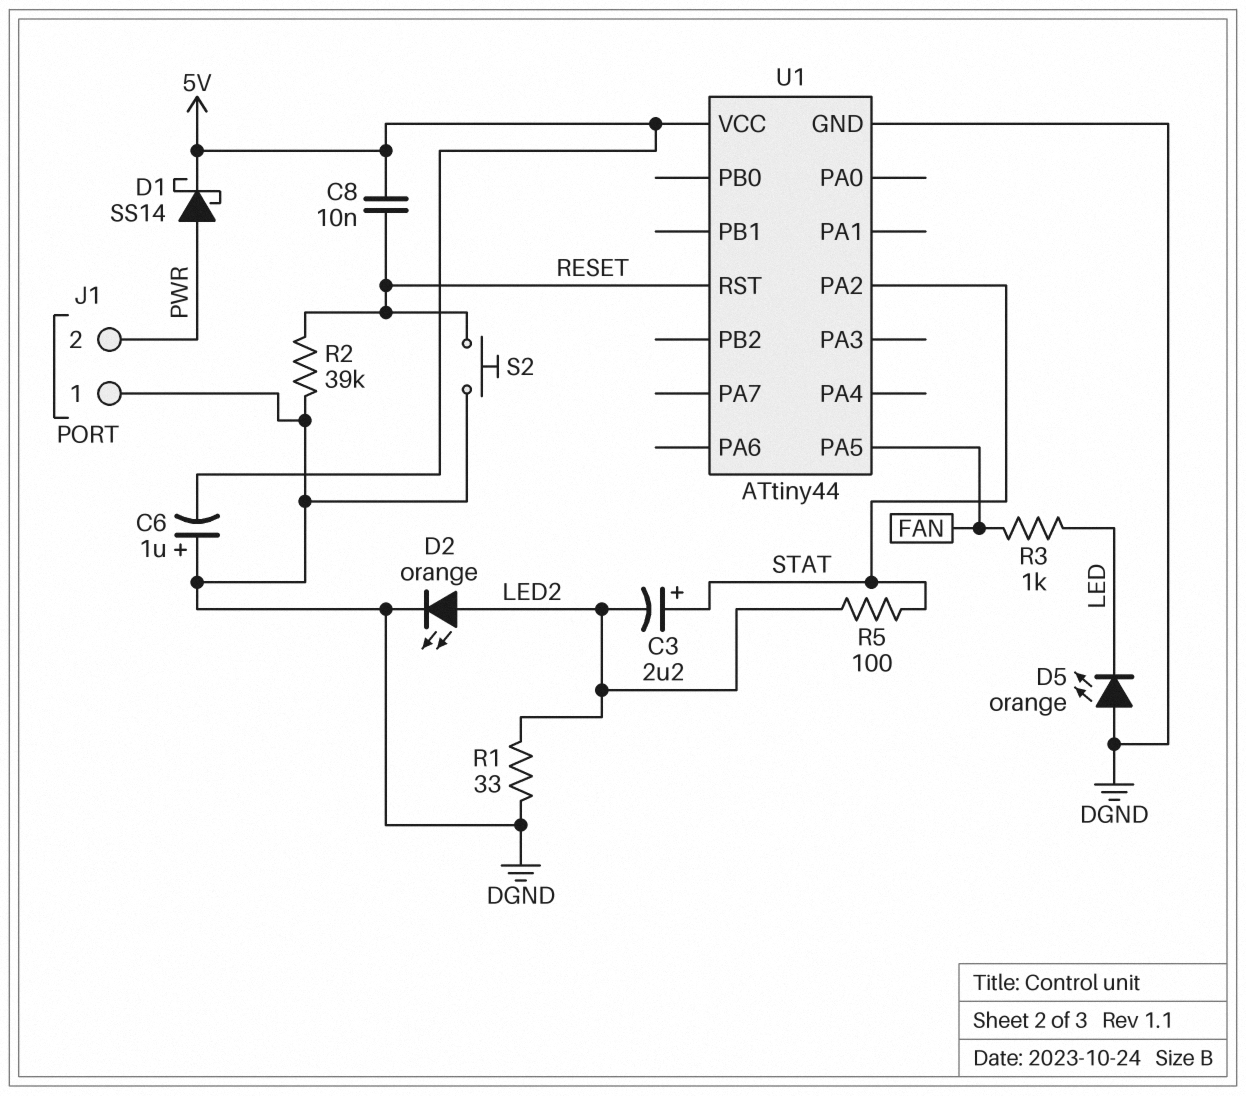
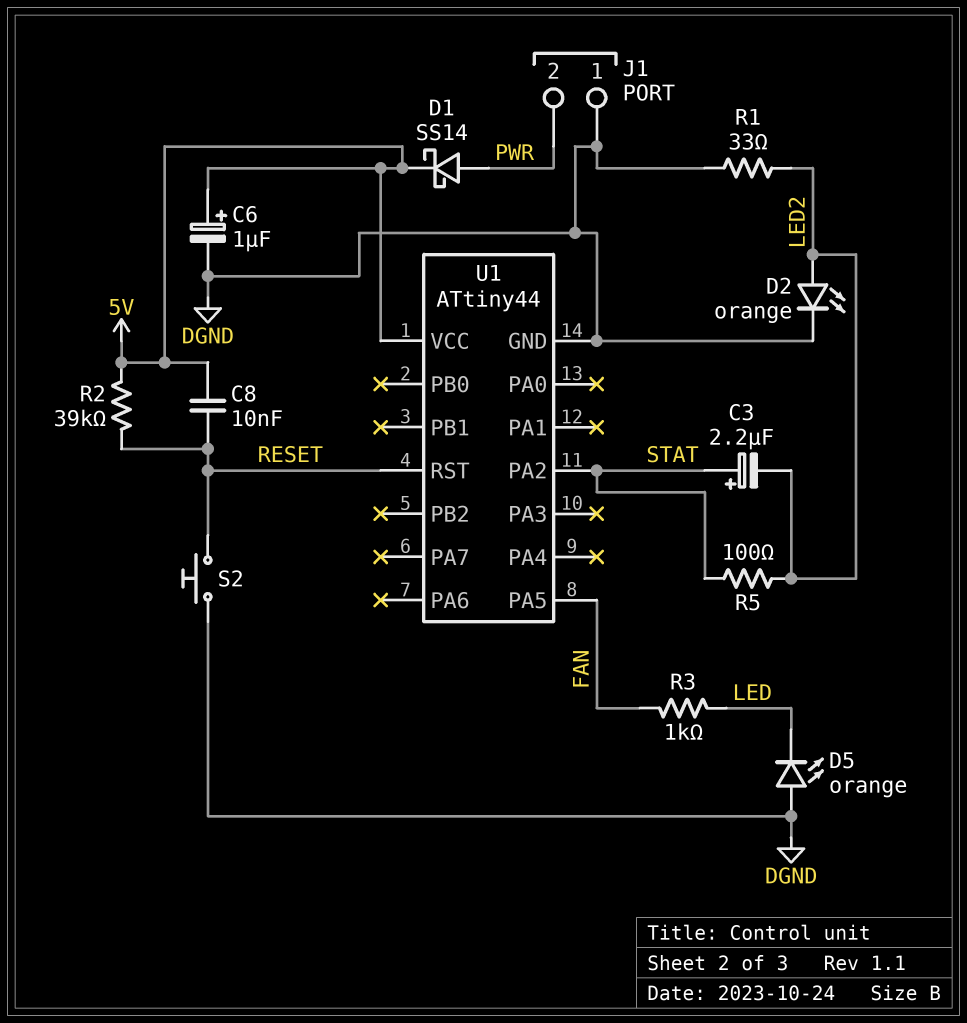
C6: 1uF (plus DGND, minus 5V) -> 1uF (plus 5V, minus DGND)
R2: 39k (DGND, RESET) -> 39k (5V, RESET)

